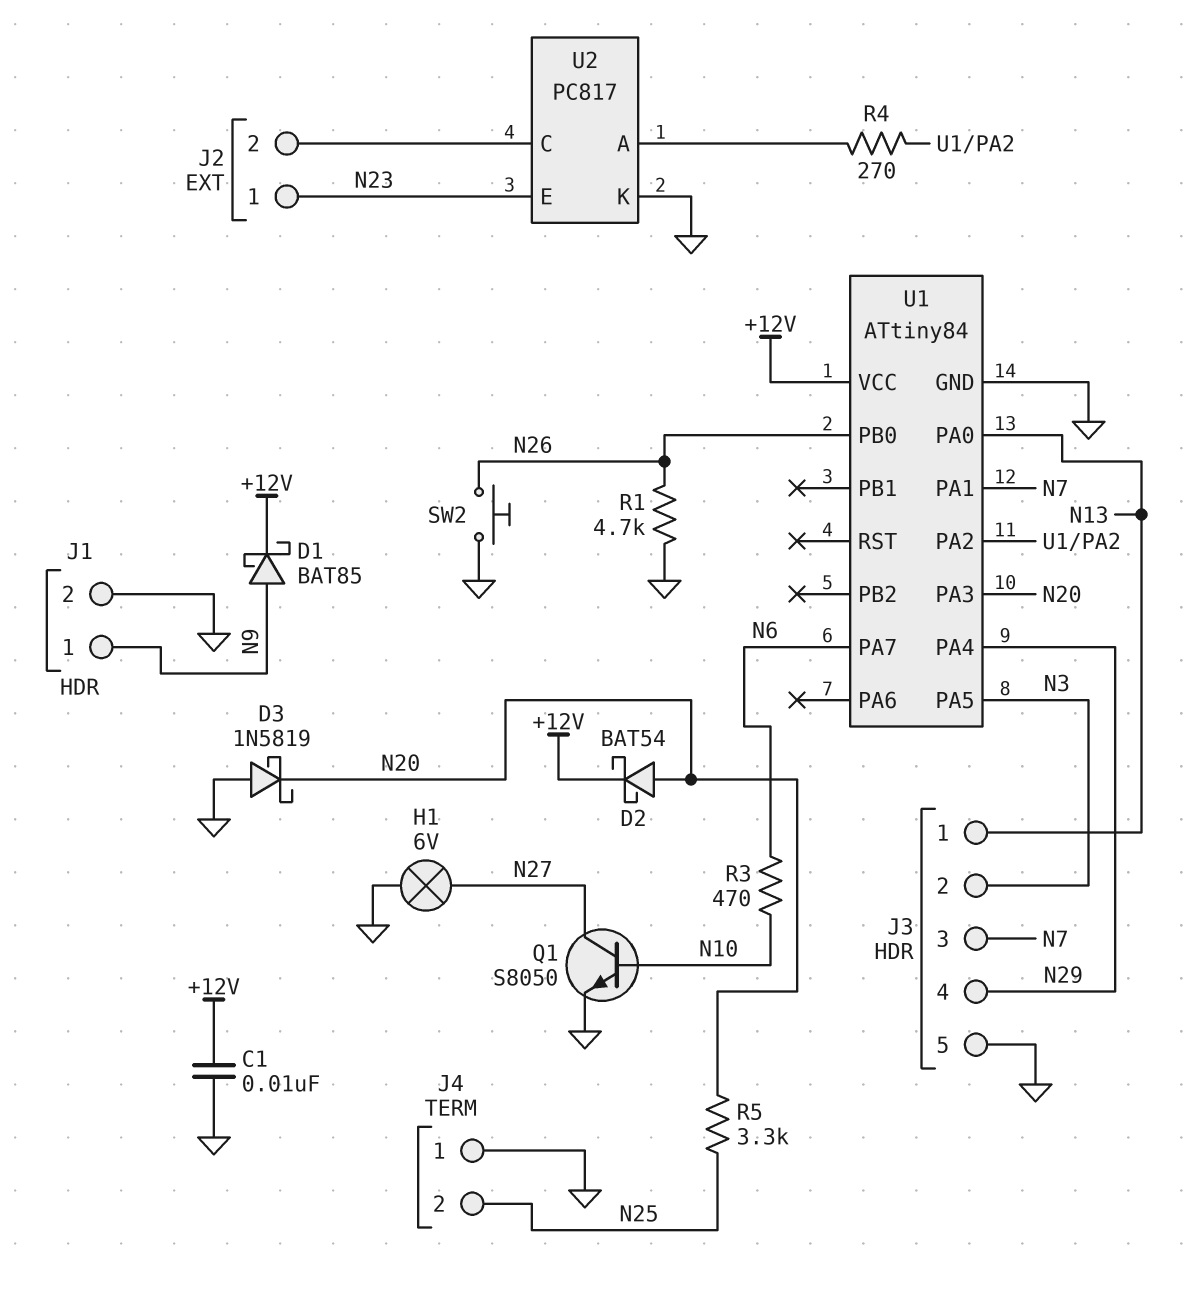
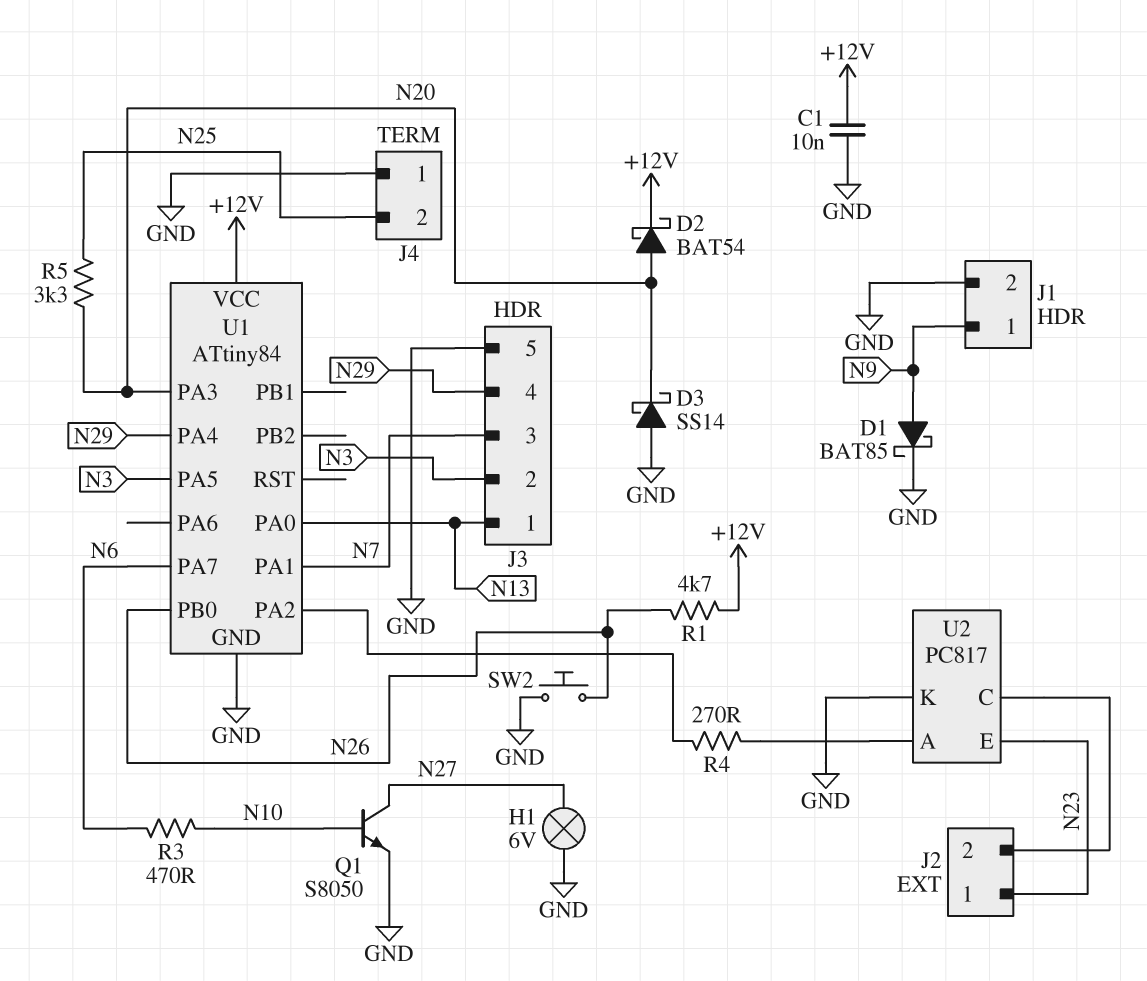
D1: schottky BAT85 (A N9, K +12V) -> schottky BAT85 (A N9, K GND)
D3: schottky 1N5819 (A GND, K N20) -> schottky SS14 (A GND, K N20)
R1: 4.7k (GND, N26) -> 4.7k (+12V, N26)

